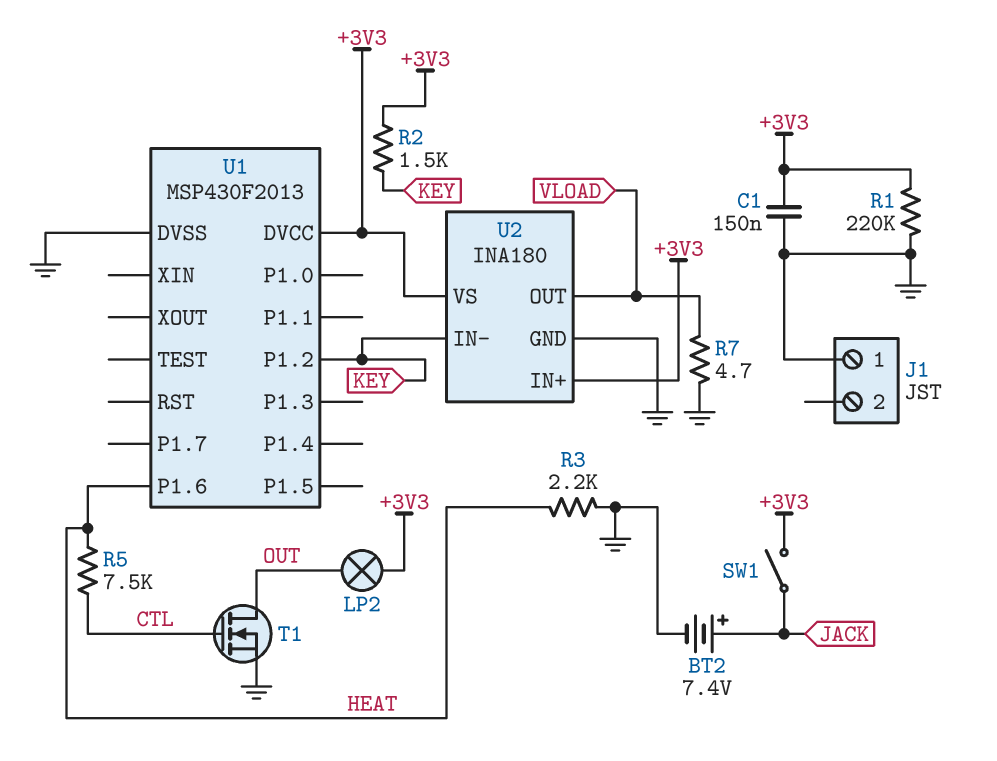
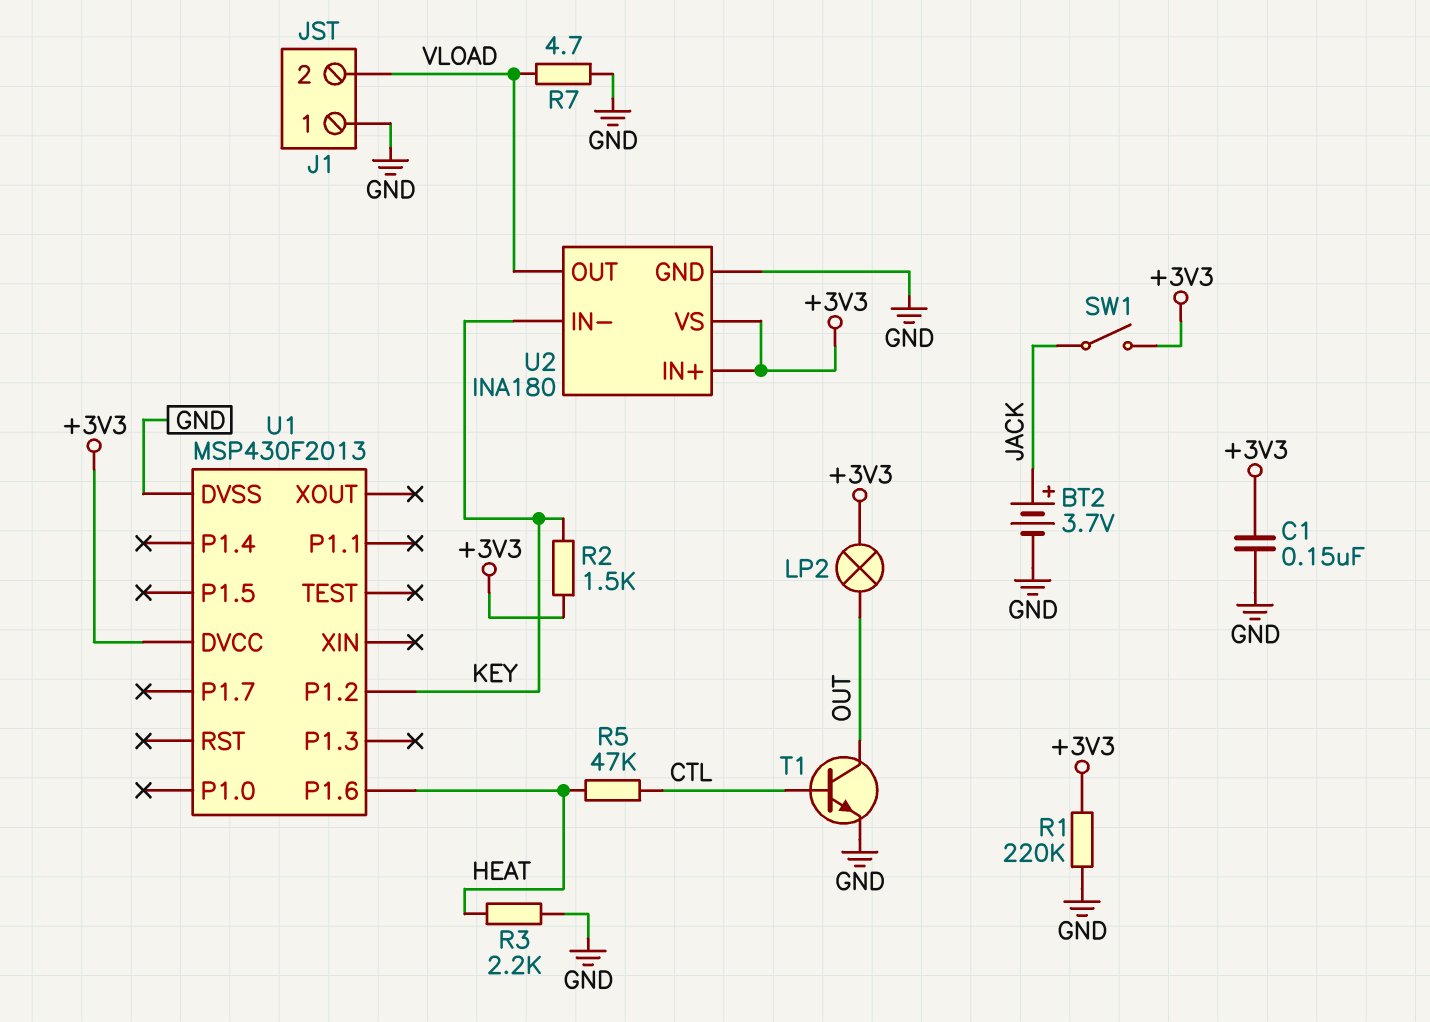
BT2: 7.4V (plus JACK, minus GND) -> 3.7V (plus JACK, minus GND)
J1 pin 2: none -> VLOAD
R5: 7.5k (CTL, HEAT) -> 47k (CTL, HEAT)
T1: NMOS (G CTL, D OUT, S GND) -> NPN (B CTL, C OUT, E GND)

